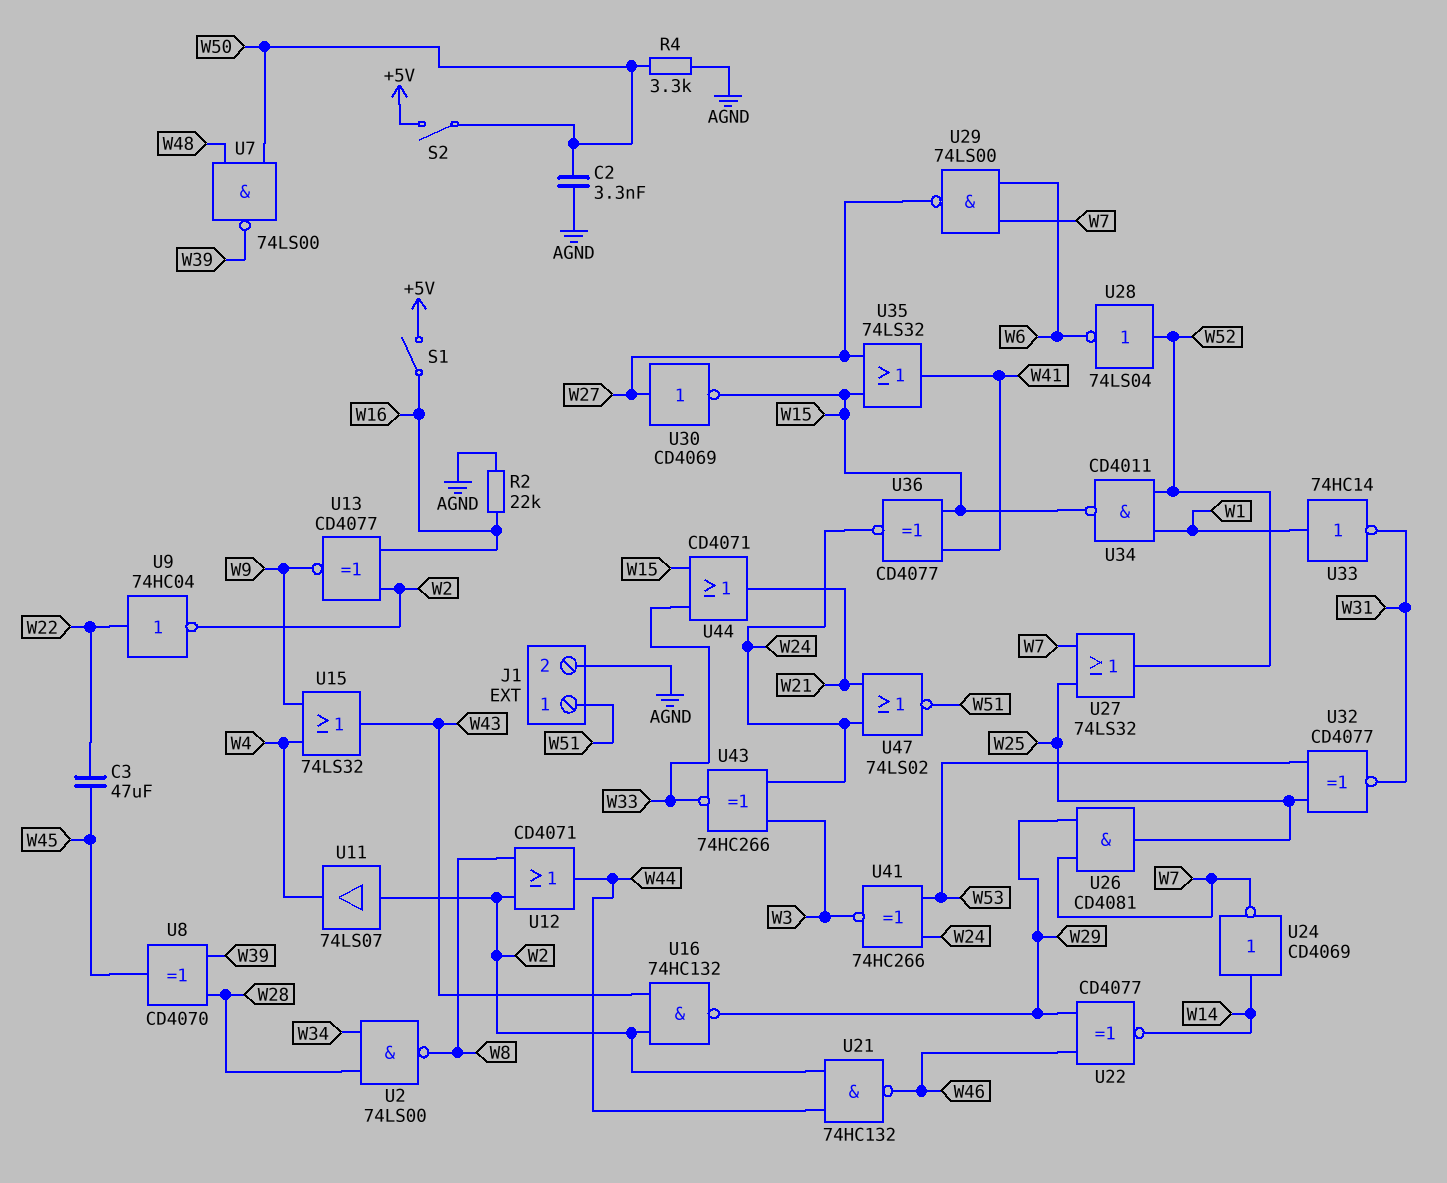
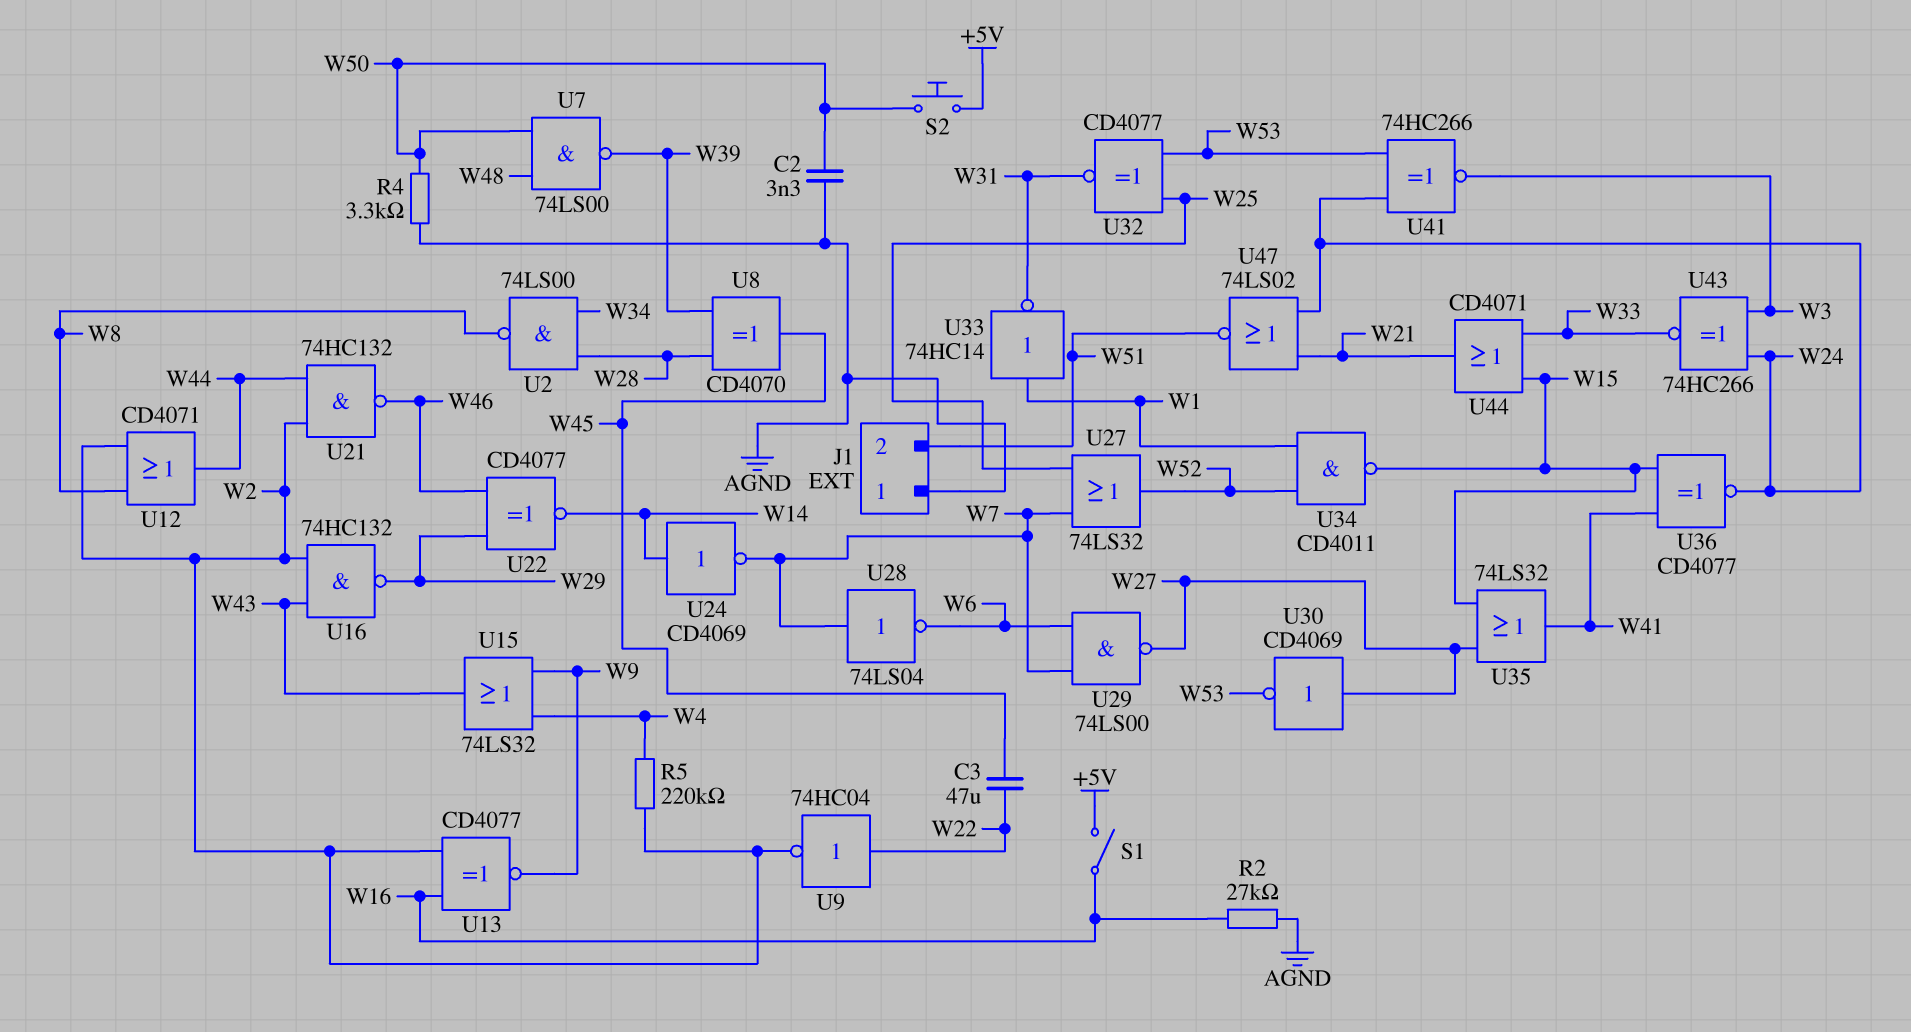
J1 pin 1: W51 -> AGND
J1 pin 2: AGND -> W51
R2: 22k (AGND, W16) -> 27k (AGND, W16)
R5: none -> 220k (W2, W4)
S2: switch (+5V, W50) -> button (+5V, W50)
U11: buffer 74LS07 (in W2, out W4) -> none
U26: AND CD4081 (in W7, in W29, out W25) -> none
U28: NOT 74LS04 (in W52, out W6) -> NOT 74LS04 (in W7, out W6)
U30: NOT CD4069 (in W27, out W15) -> NOT CD4069 (in W27, out W53)

